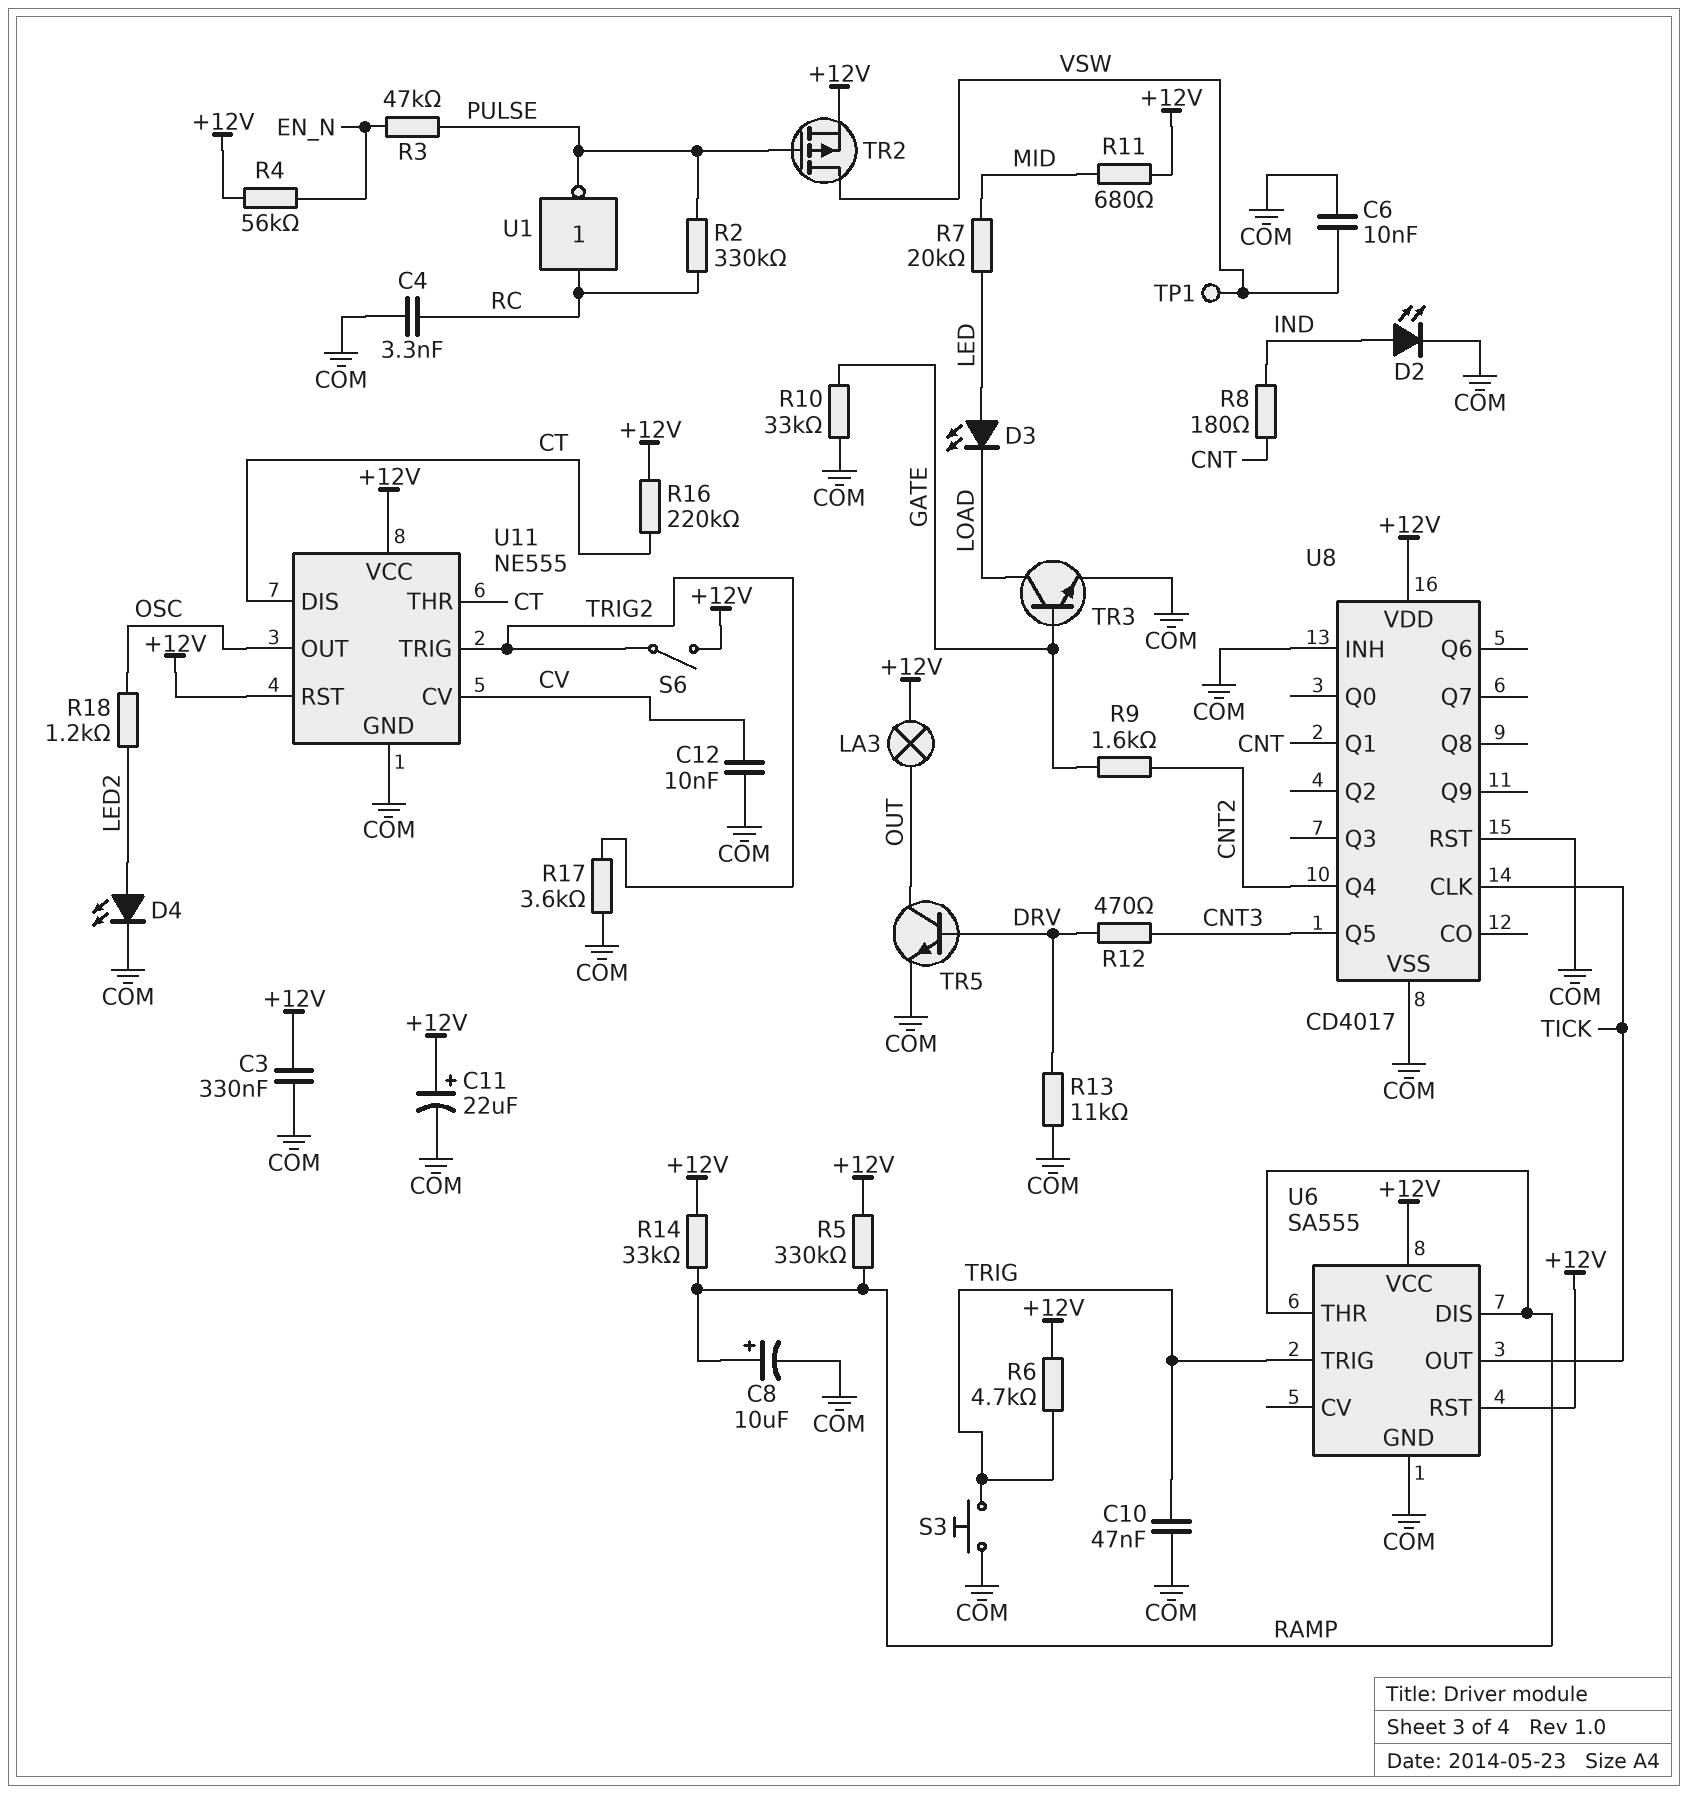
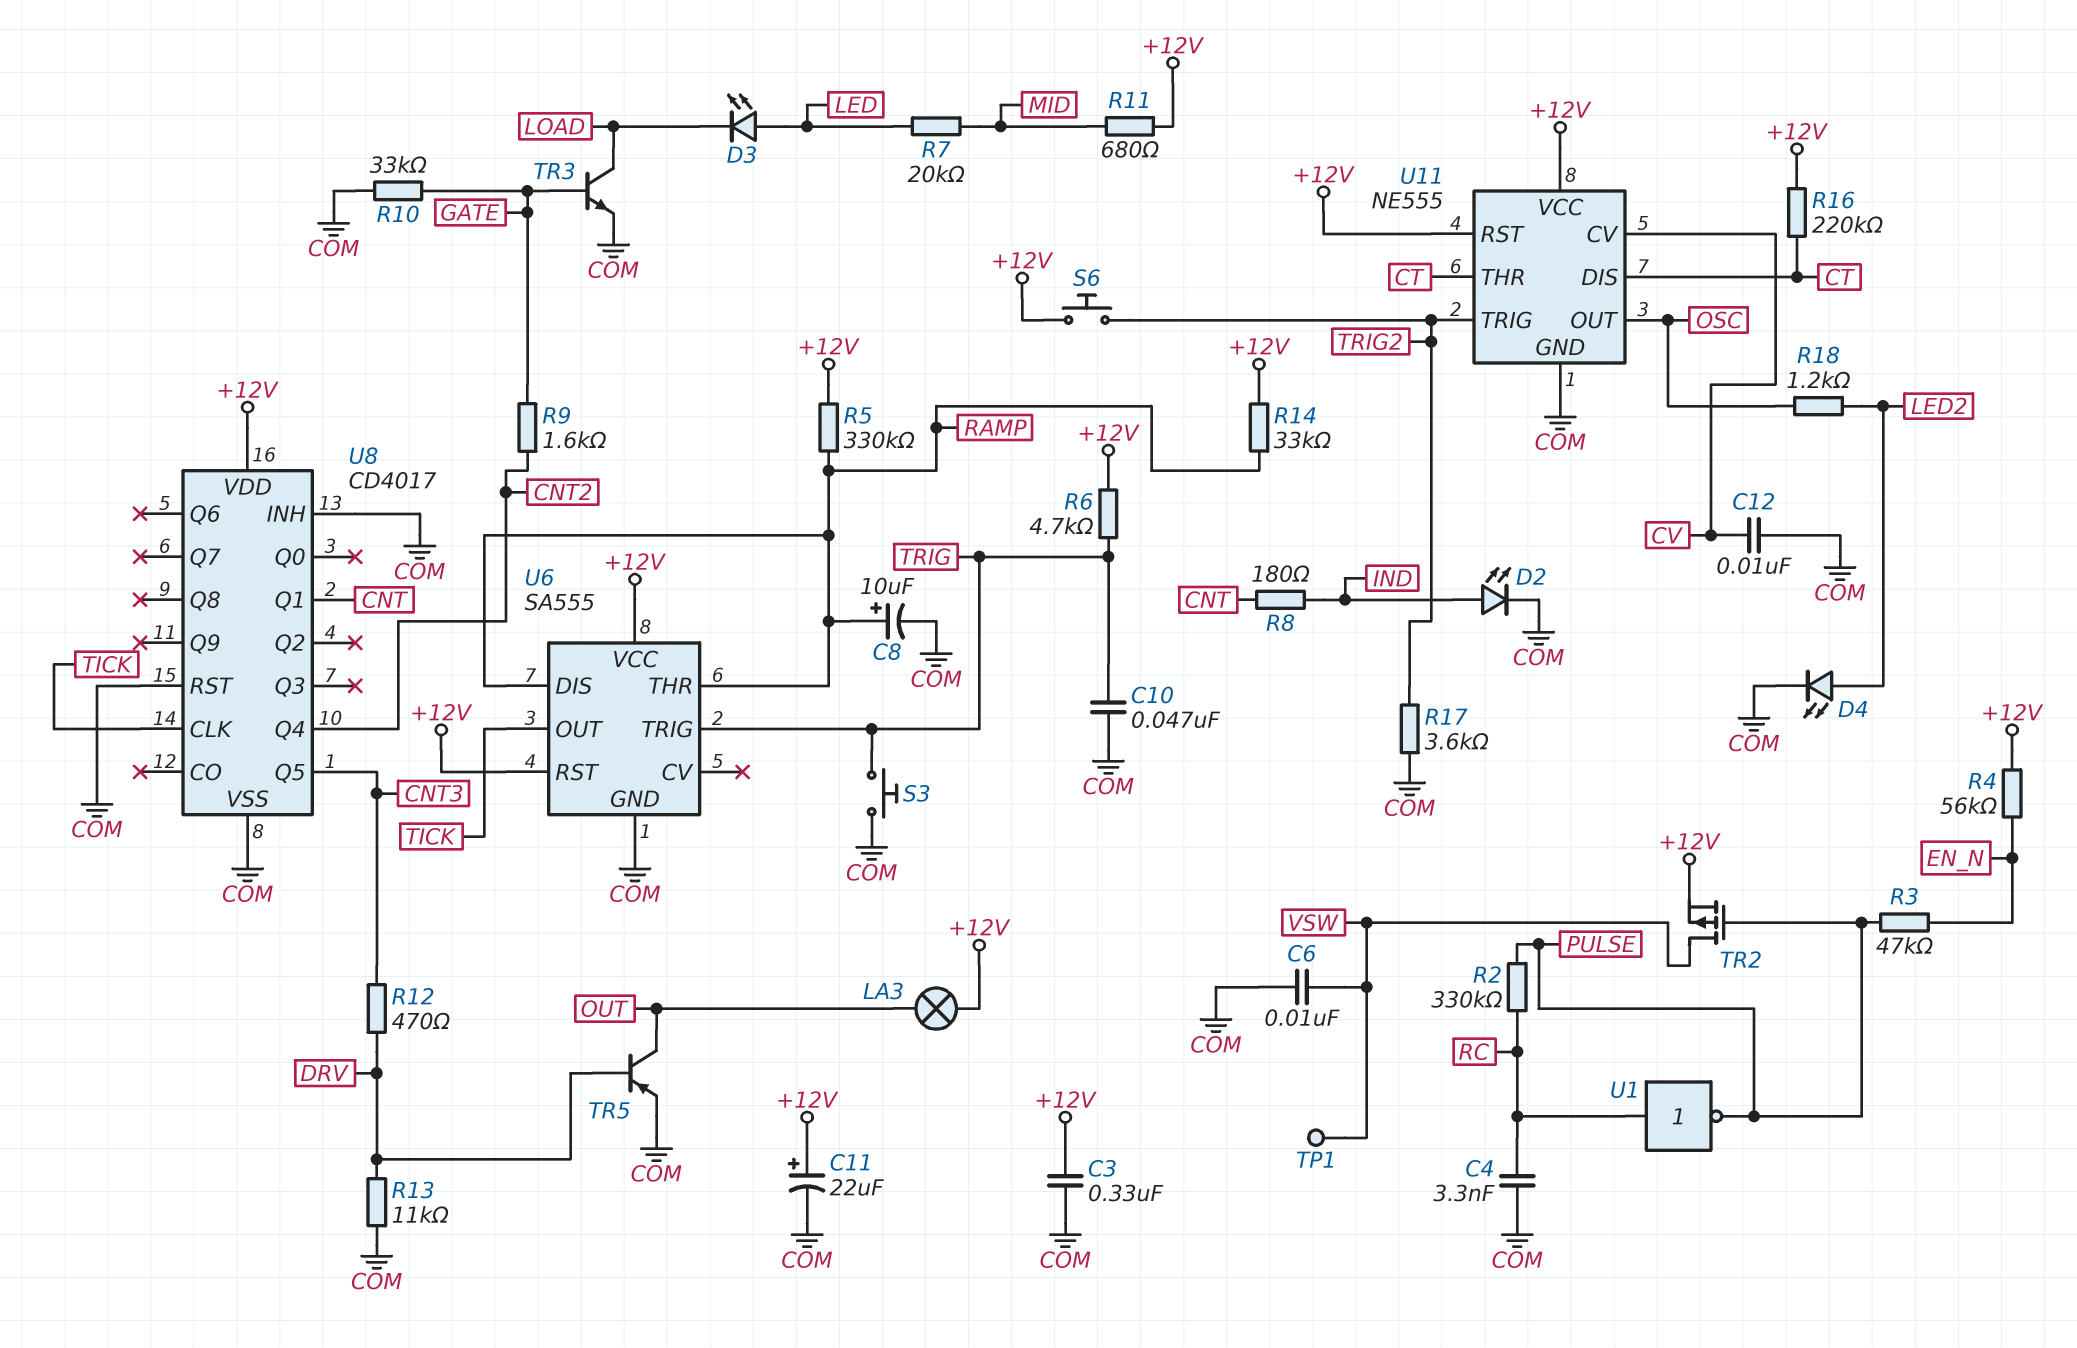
S6: switch (+12V, TRIG2) -> button (+12V, TRIG2)
TR5: NPN (B DRV, C OUT, E COM) -> PNP (B DRV, C OUT, E COM)

